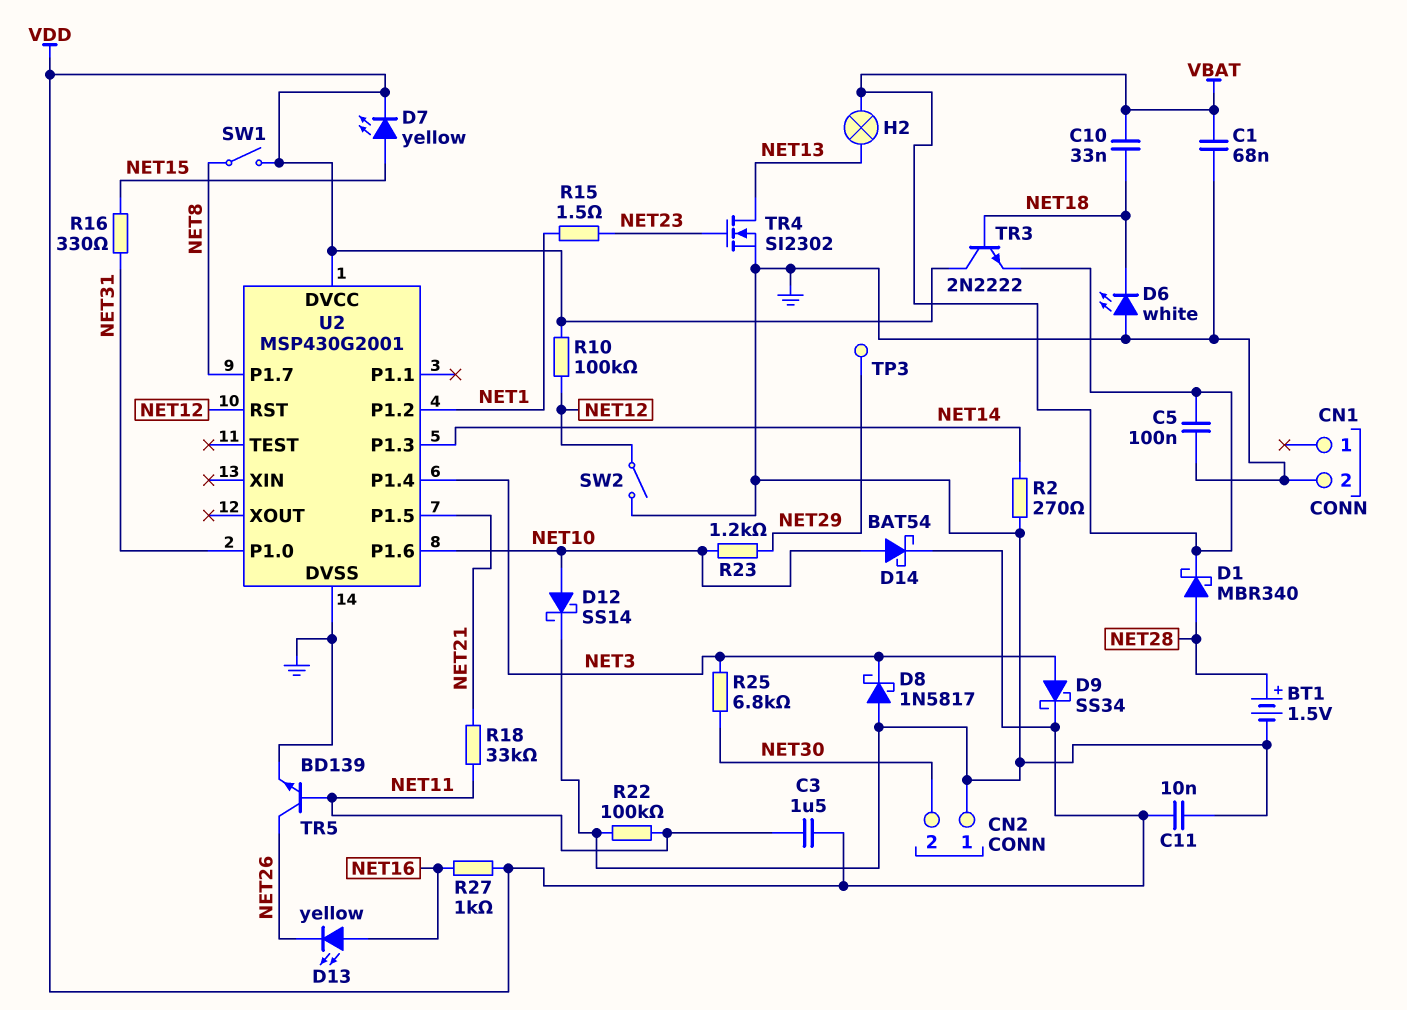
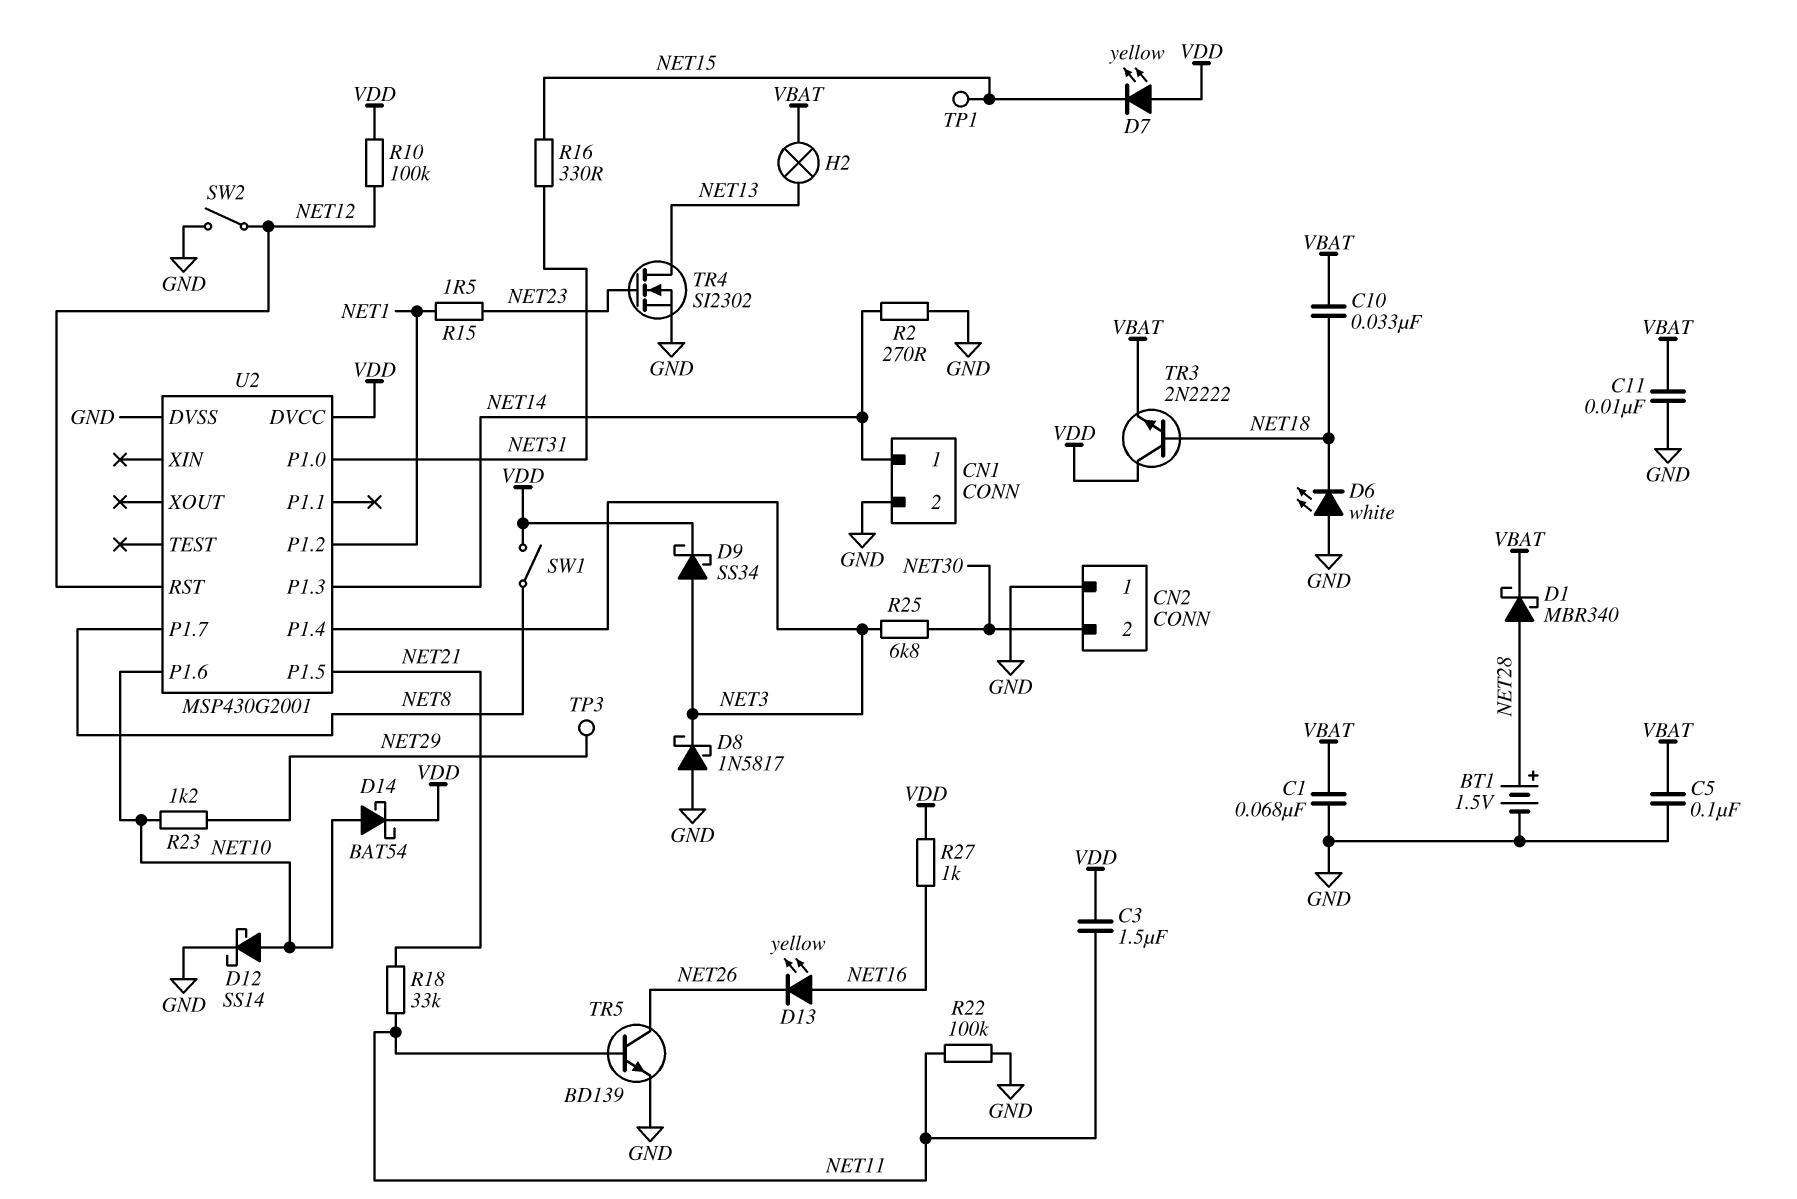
C11: 10nF (GND, VDD) -> 10nF (GND, VBAT)
CN1 pin 1: none -> NET14
D7: LED yellow (A NET15, K VDD) -> LED yellow (A VDD, K NET15)
TP1: none -> test point (NET15)

